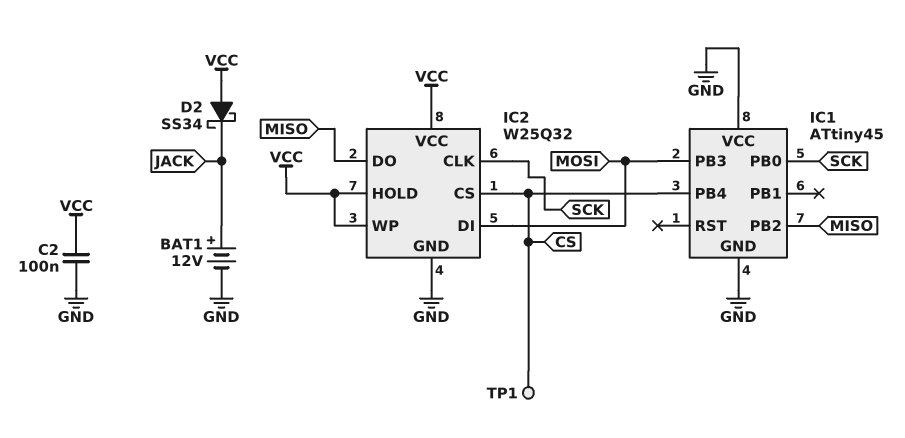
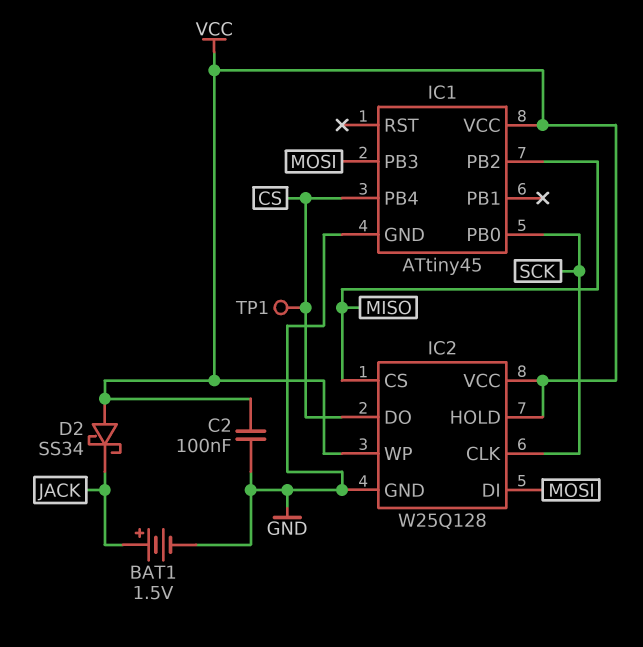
BAT1: 12V (plus JACK, minus GND) -> 1.5V (plus JACK, minus GND)
IC1 pin VCC: GND -> VCC
IC2: W25Q32 -> W25Q128
IC2 pin CS: CS -> MISO
IC2 pin DO: MISO -> CS

